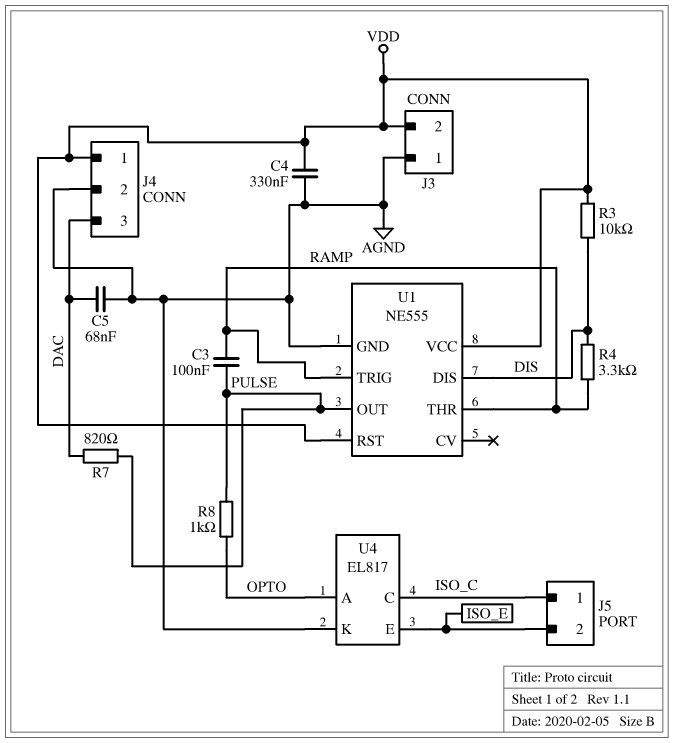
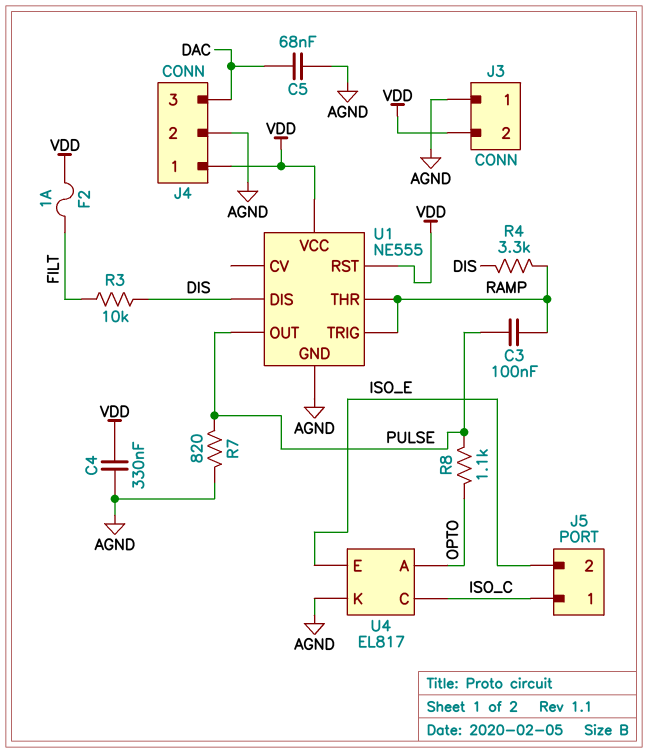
F2: none -> 1A (FILT, VDD)
R3: 10k (DIS, VDD) -> 10k (DIS, FILT)
R7: 820 (DAC, PULSE) -> 820 (AGND, PULSE)
R8: 1k (OPTO, PULSE) -> 1.1k (OPTO, PULSE)

